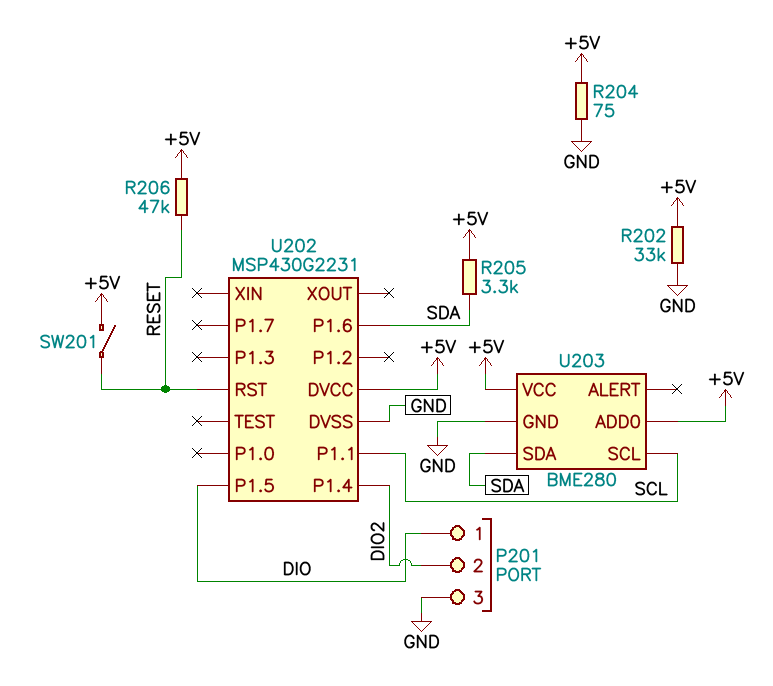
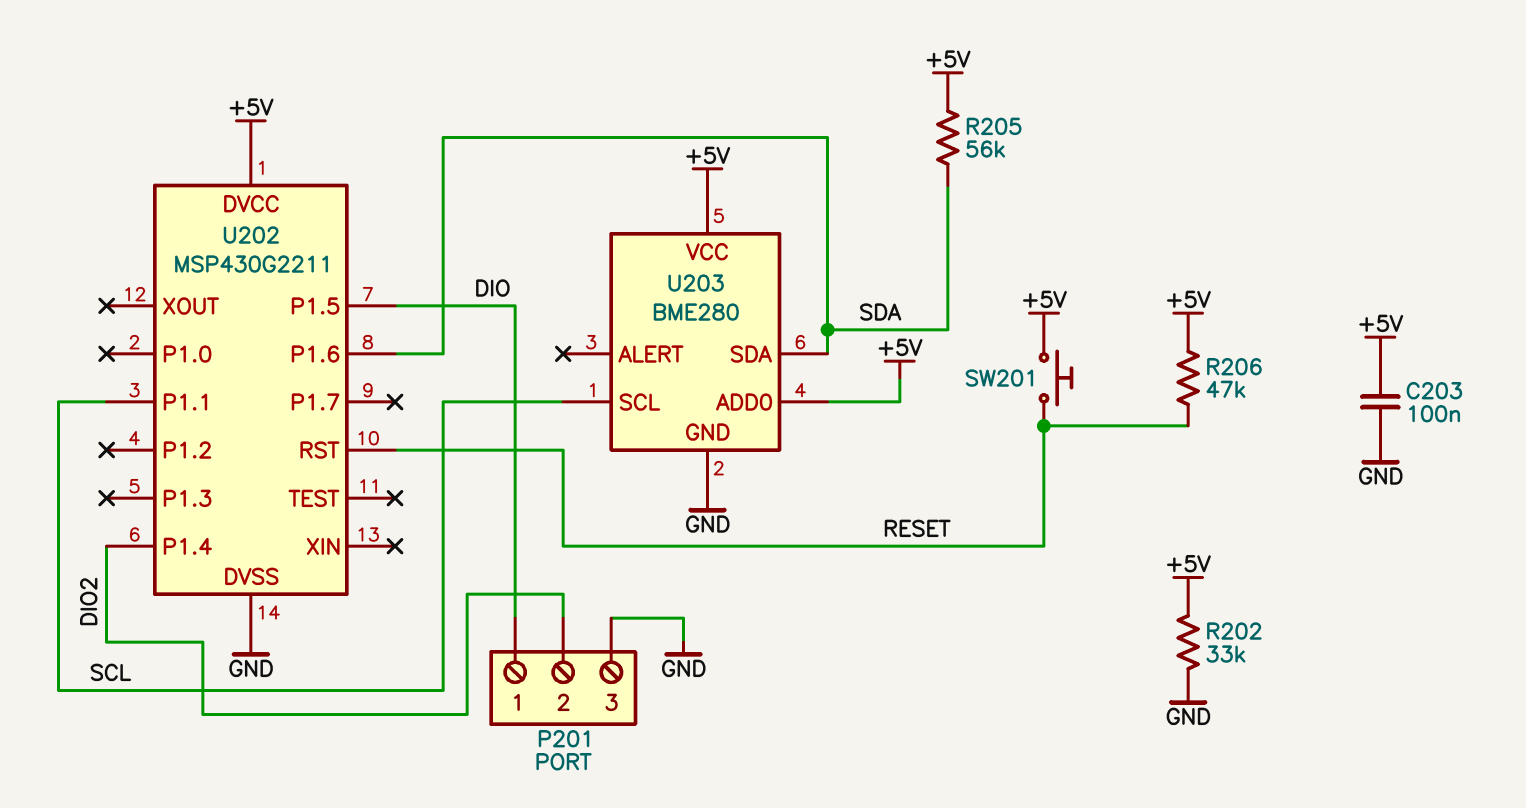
C203: none -> 100nF (+5V, GND)
R204: 75 (+5V, GND) -> none
R205: 3.3k (+5V, SDA) -> 56k (+5V, SDA)
SW201: switch (+5V, RESET) -> button (+5V, RESET)
U202: MSP430G2231 -> MSP430G2211

